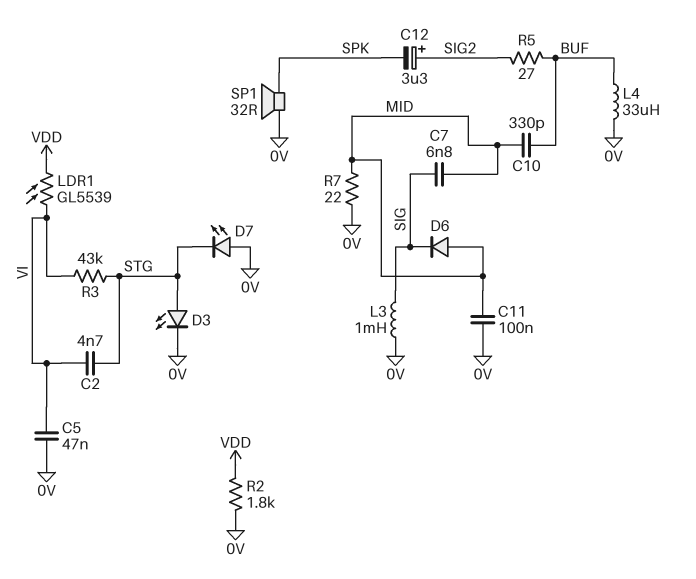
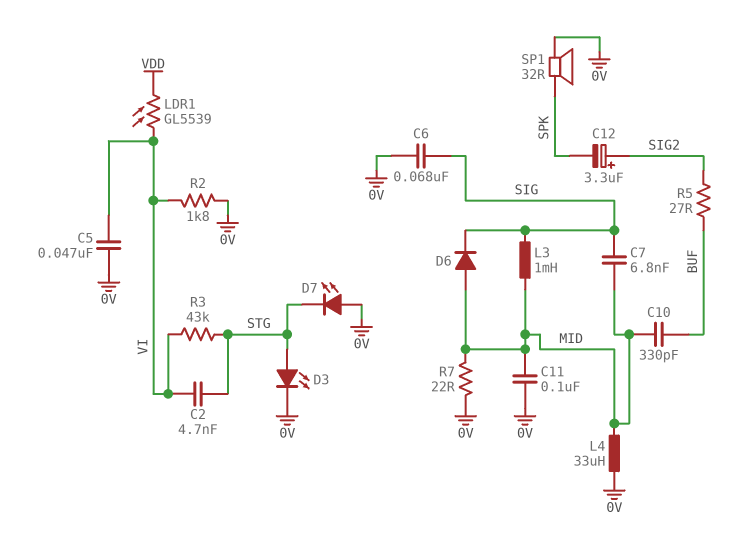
C6: none -> 68nF (0V, SIG)
L3: 1mH (0V, SIG) -> 1mH (MID, SIG)
L4: 33uH (0V, BUF) -> 33uH (0V, MID)
R2: 1.8k (0V, VDD) -> 1.8k (0V, VI)

